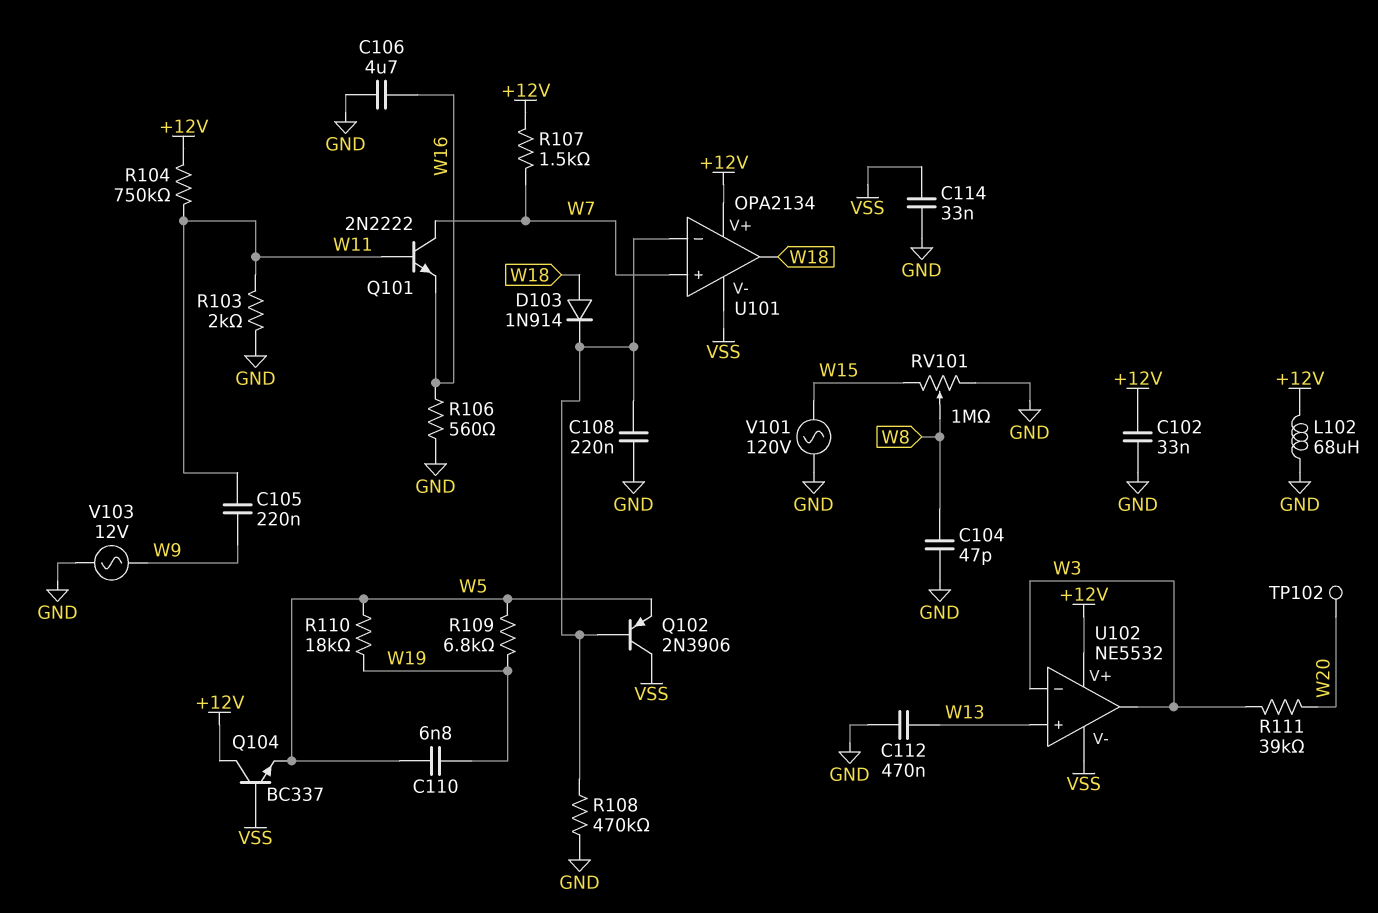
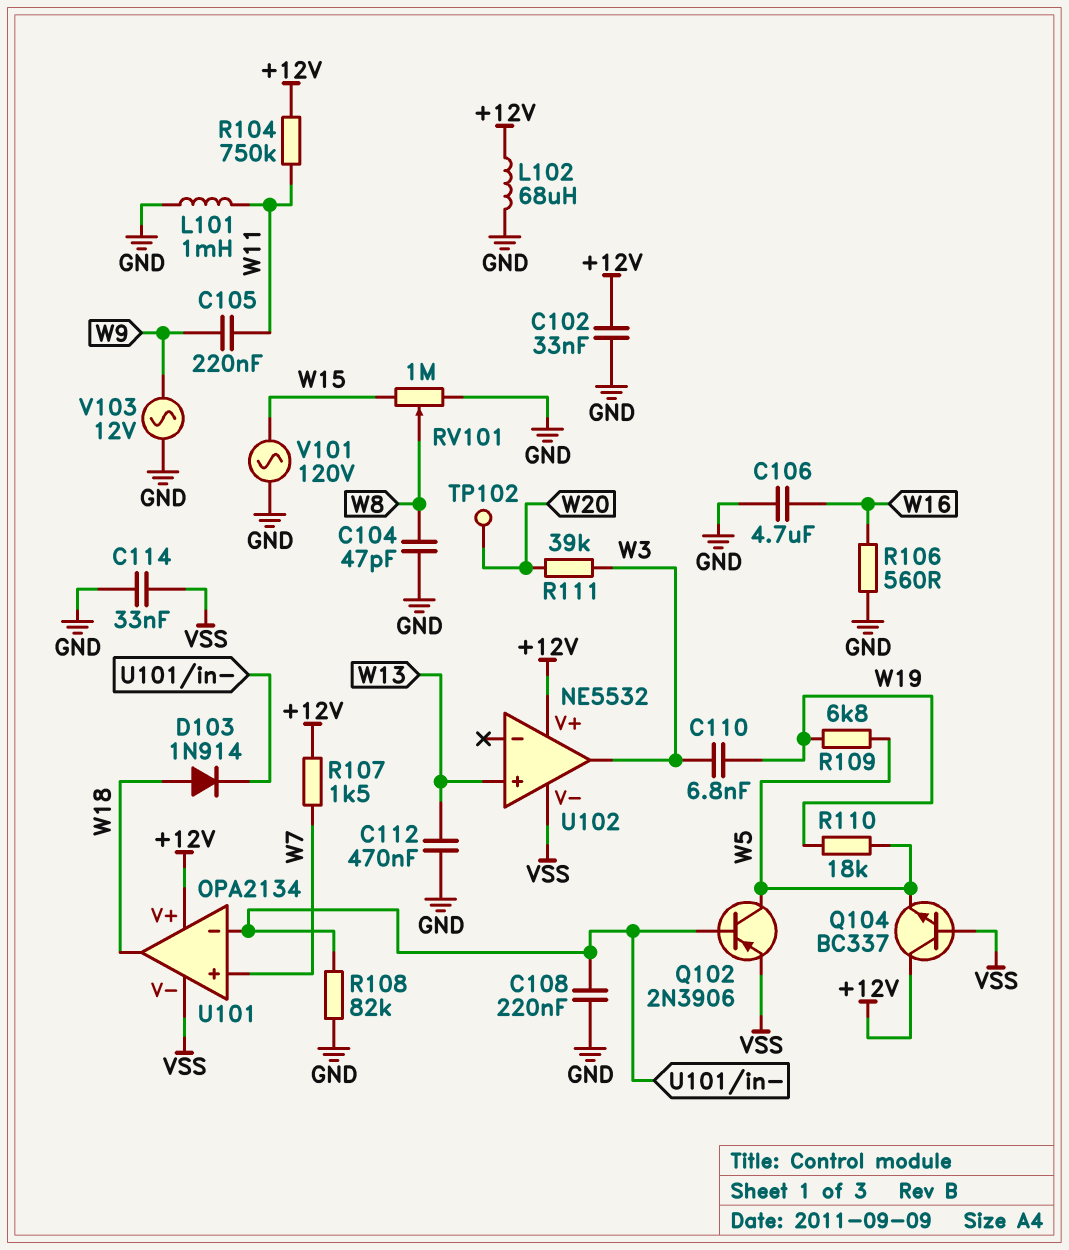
C110: 6.8nF (W5, W19) -> 6.8nF (W3, W19)
L101: none -> 1mH (GND, W11)
Q101: NPN 2N2222 (B W11, C W7, E W16) -> none
Q102: PNP 2N3906 (B U101/in-, C VSS, E W5) -> PNP 2N3906 (B U101/in-, C W5, E VSS)
R103: 2k (GND, W11) -> none
R108: 470k (GND, U101/in-) -> 82k (GND, U101/in-)
U102 pin in-: W3 -> none

